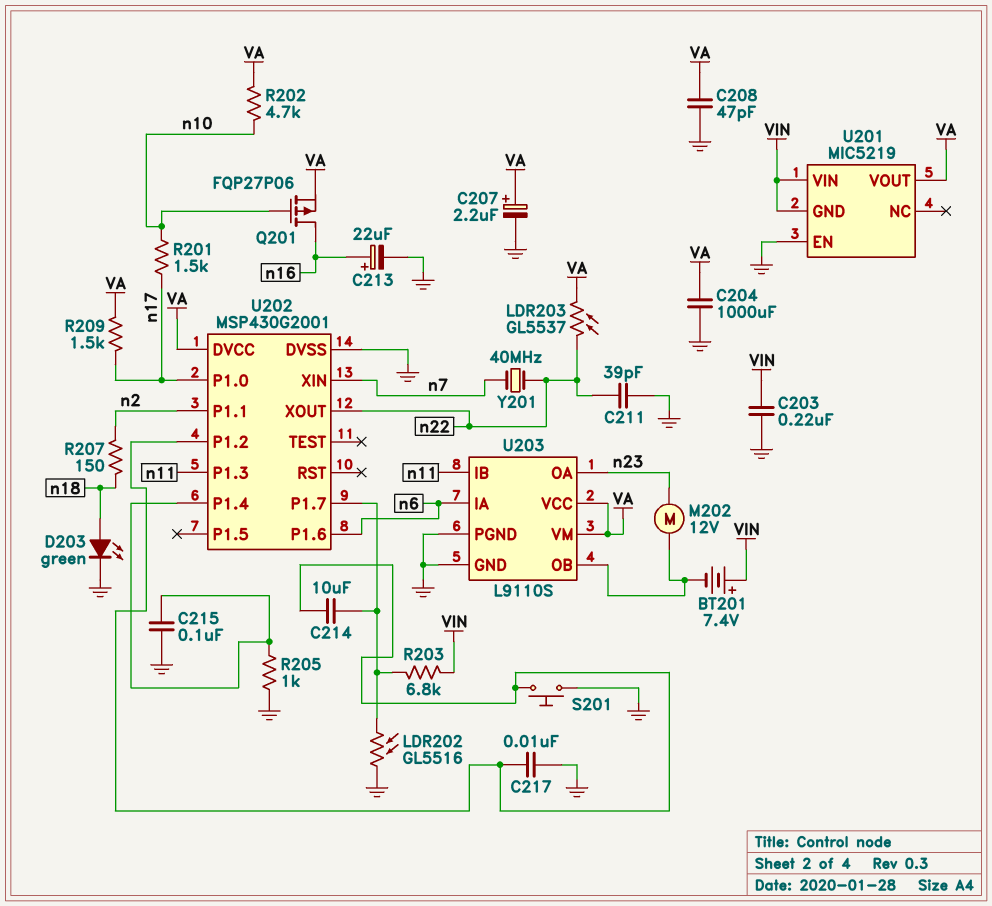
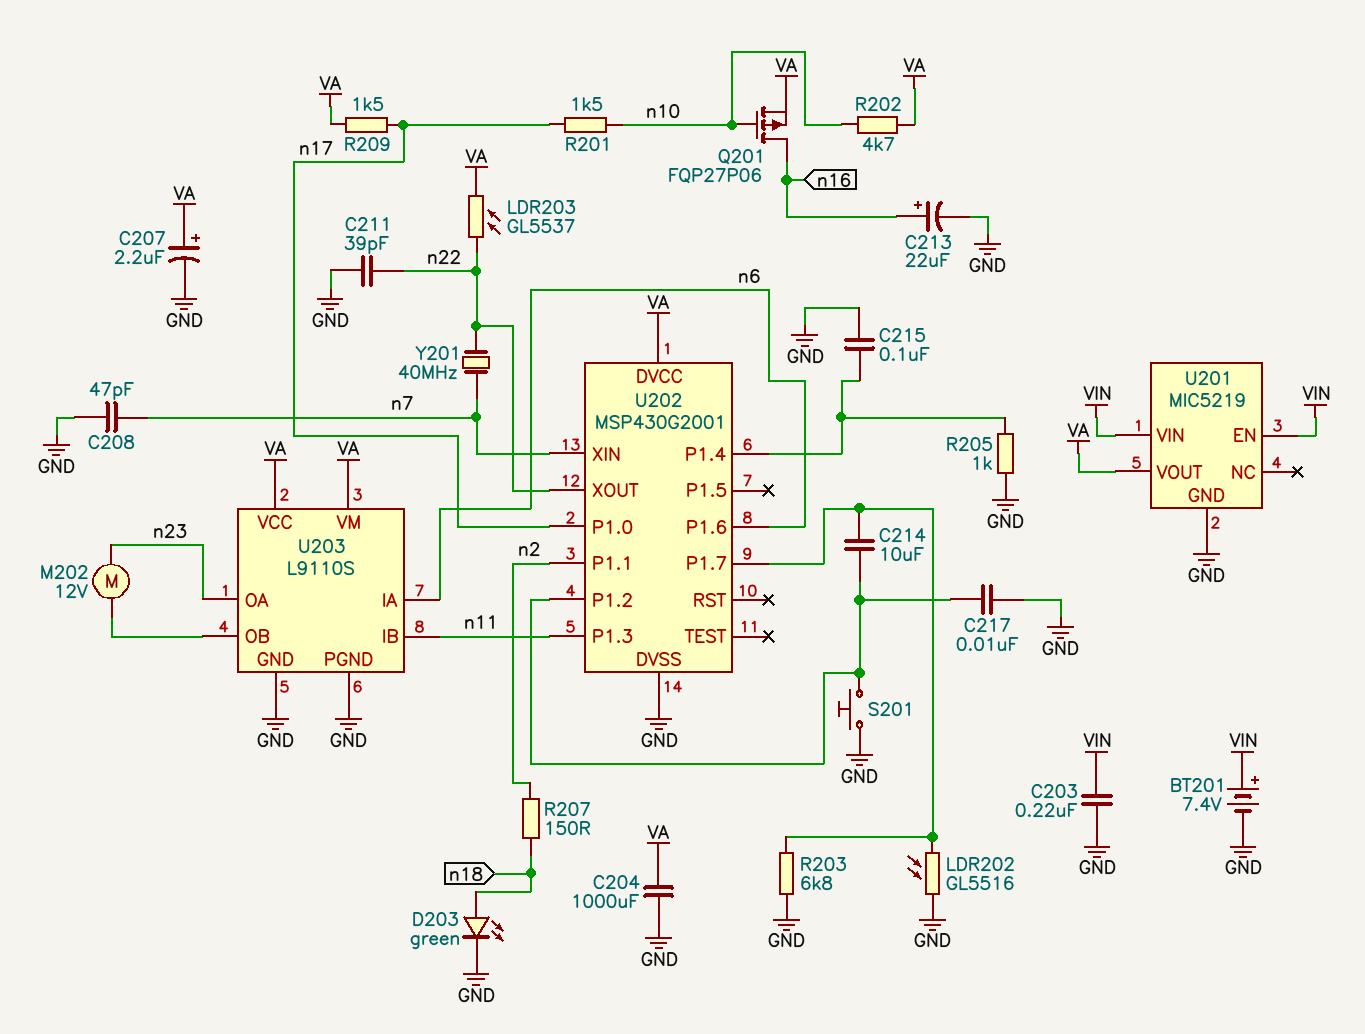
BT201: 7.4V (plus VIN, minus U203/OB) -> 7.4V (plus VIN, minus GND)
C208: 47pF (GND, VA) -> 47pF (GND, n7)
R203: 6.8k (U202/P1.7, VIN) -> 6.8k (GND, U202/P1.7)
U201 pin EN: GND -> VIN
U201 pin GND: VIN -> GND

